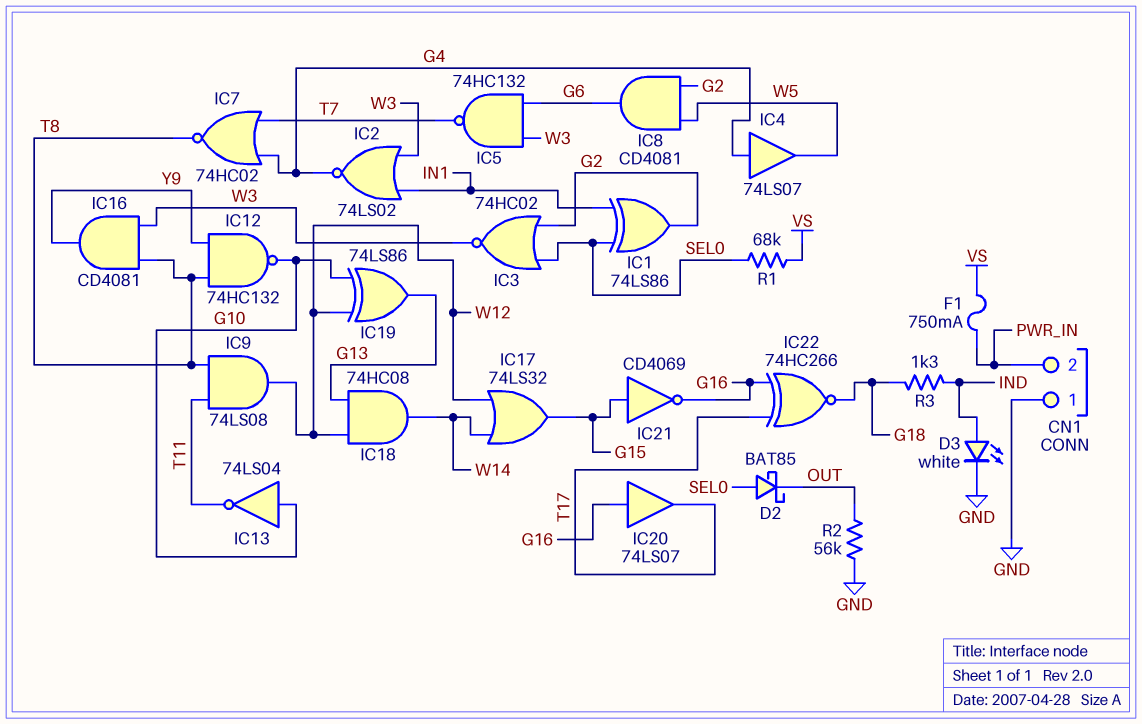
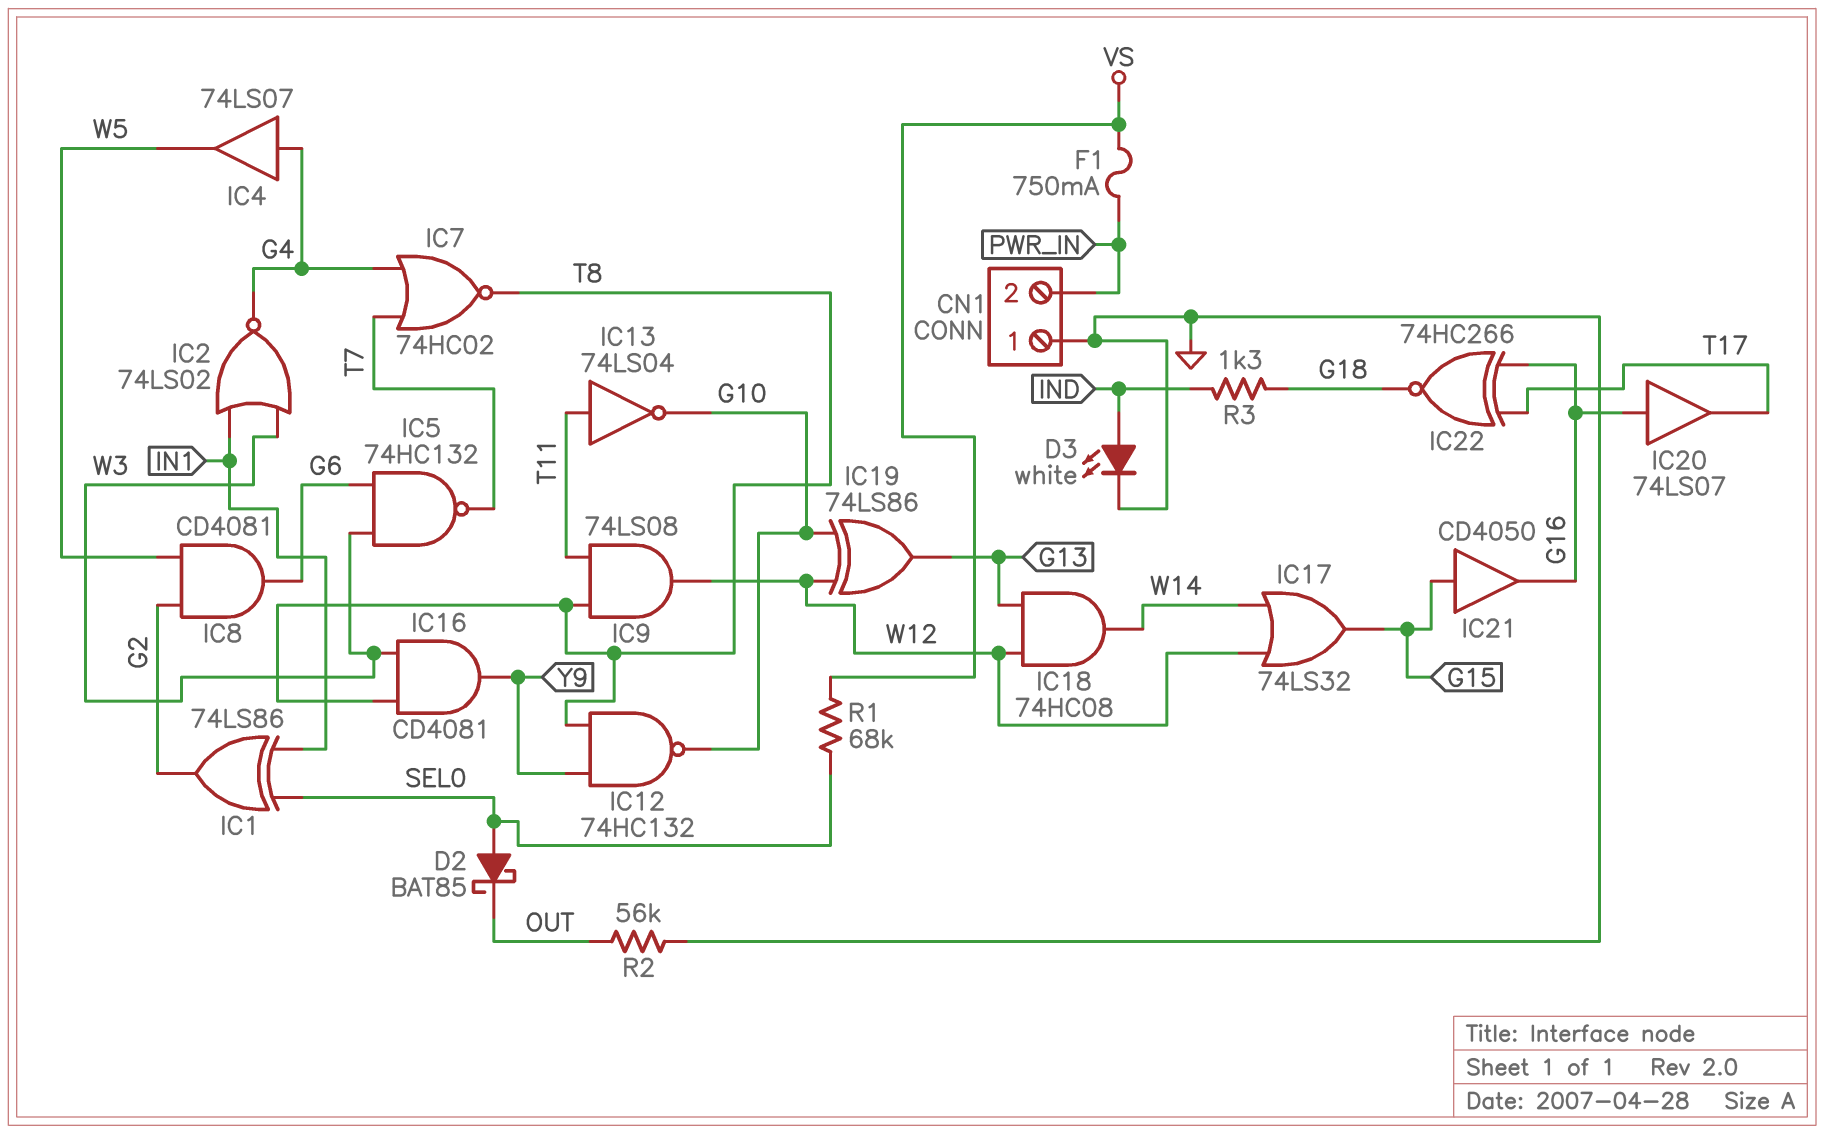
IC3: NOR 74HC02 (in G2, in SEL0, out W3) -> none
IC13: NOT 74LS04 (in G10, out T11) -> NOT 74LS04 (in T11, out G10)
IC21: NOT CD4069 (in G15, out G16) -> buffer CD4050 (in G15, out G16)

